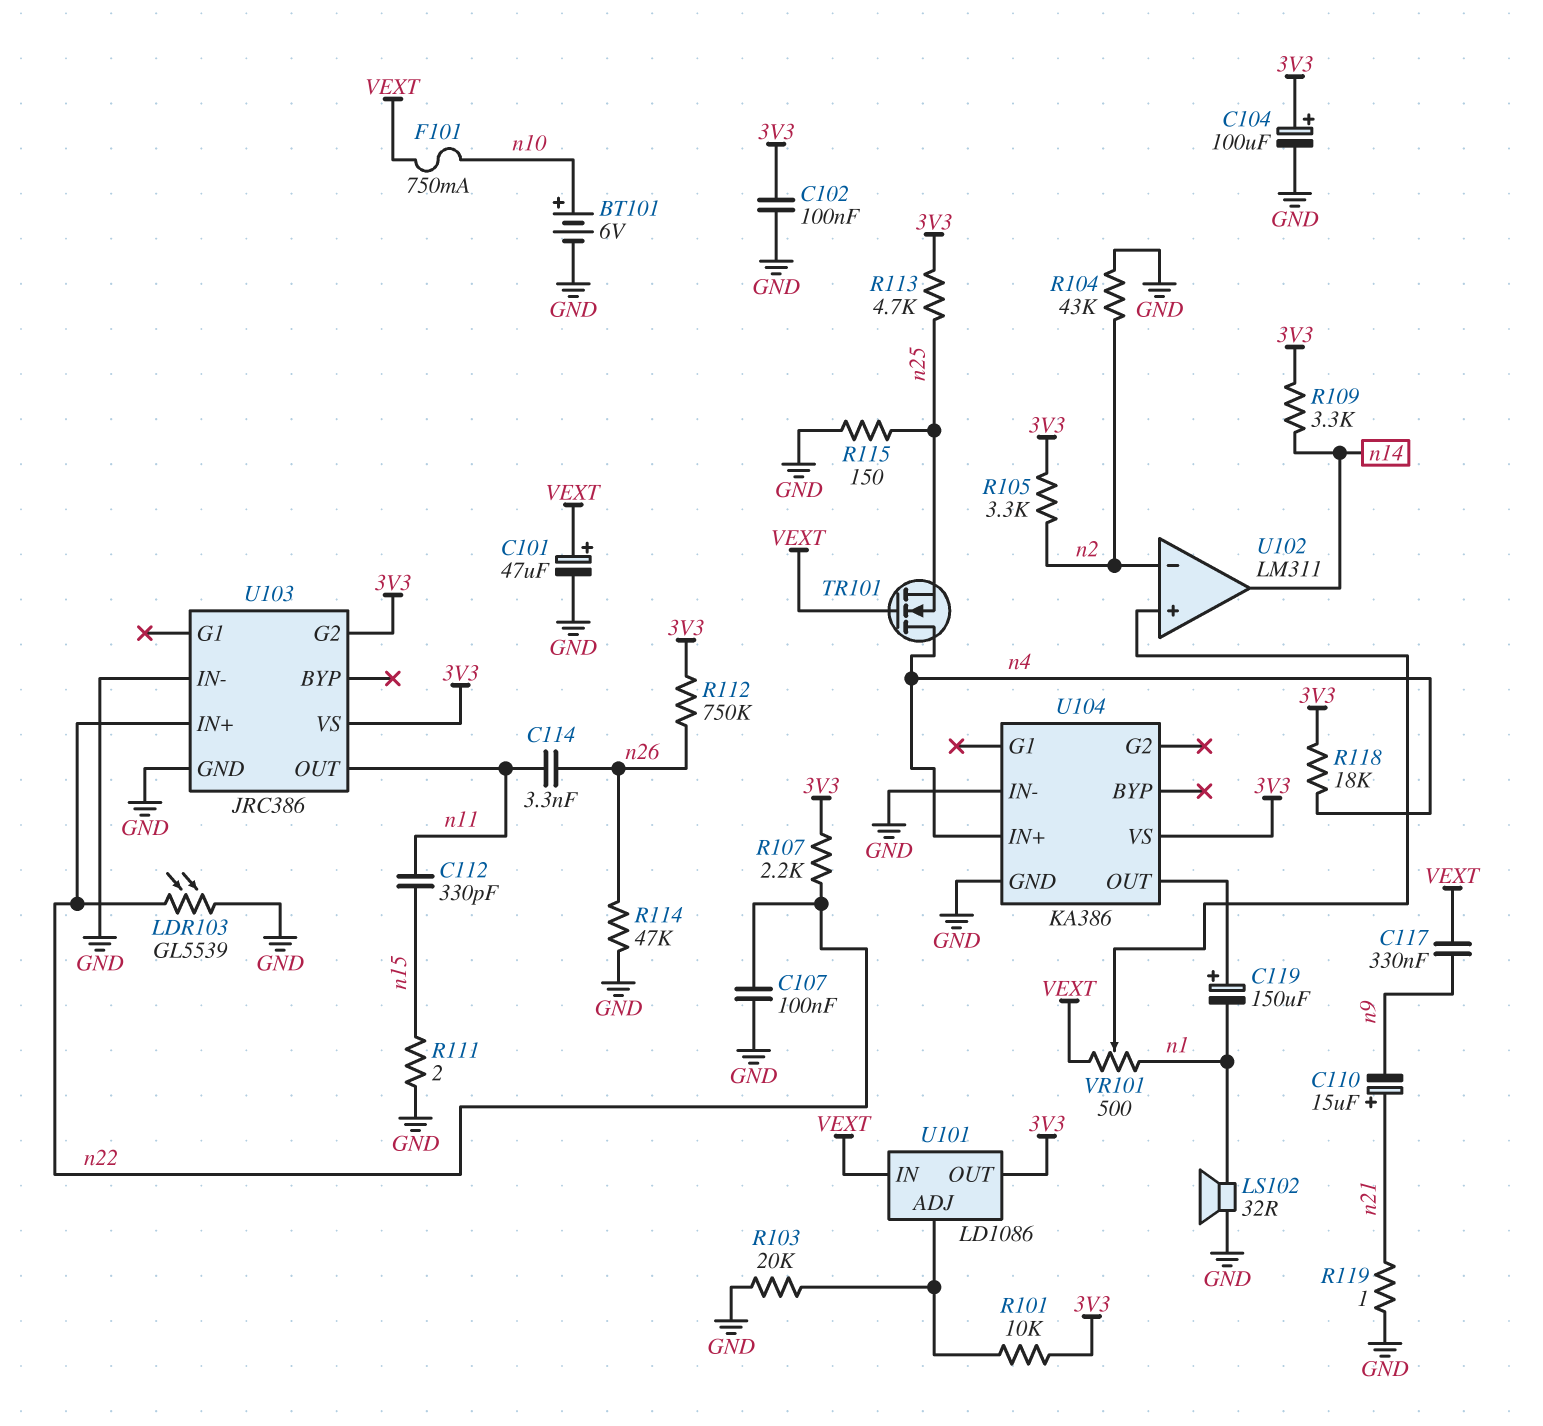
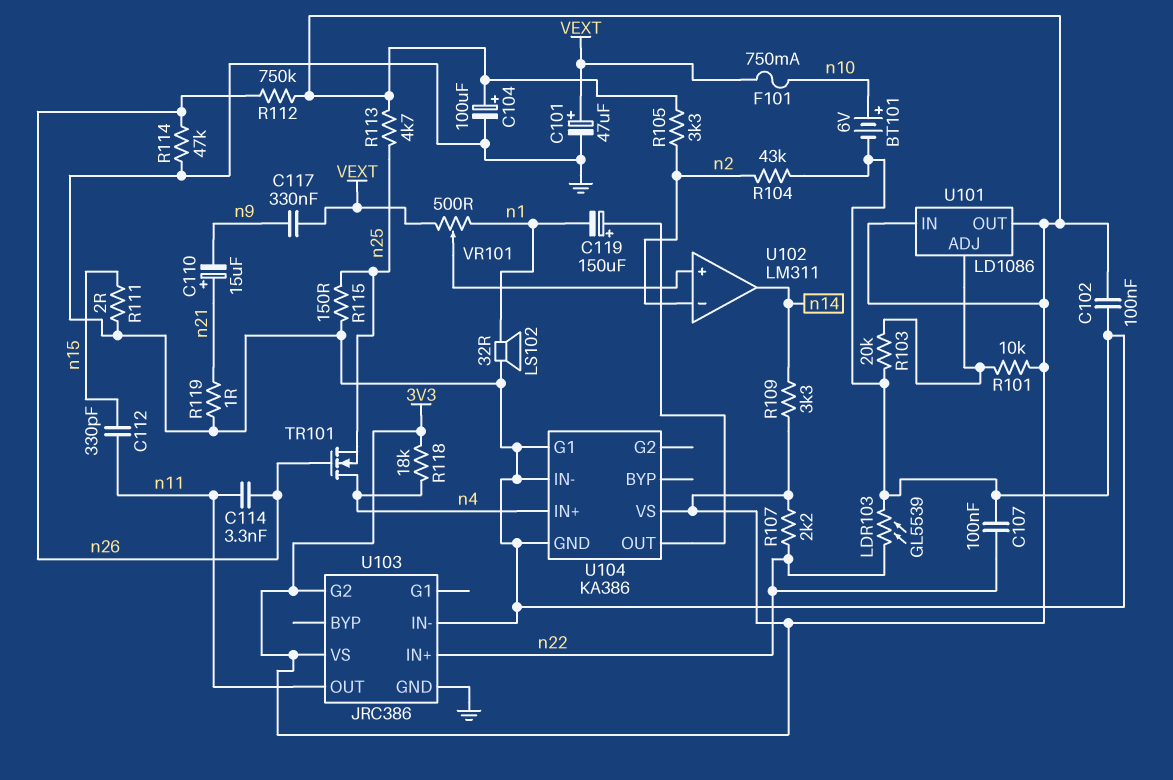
TR101: NMOS (G VEXT, D n4, S n25) -> NMOS (G n26, D n4, S n25)
U101 pin IN: VEXT -> 3V3
U104 pin G1: none -> GND

